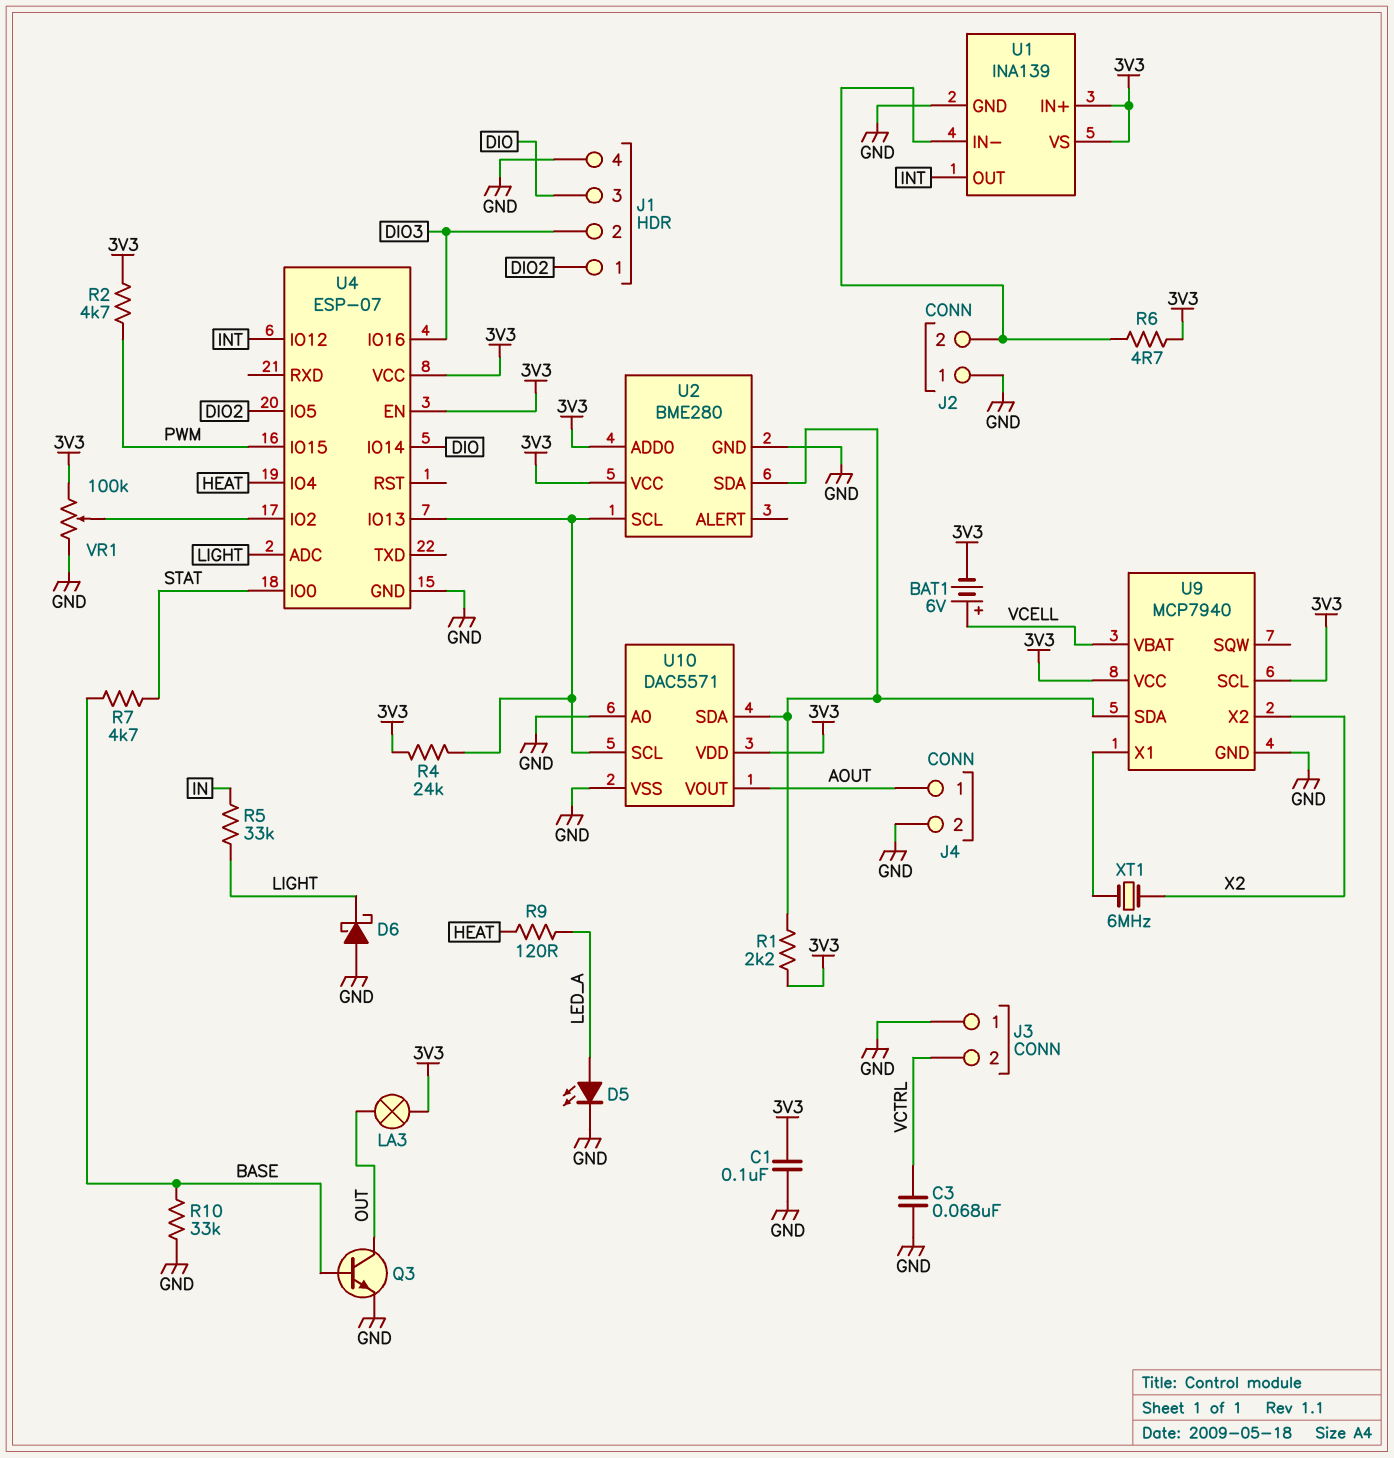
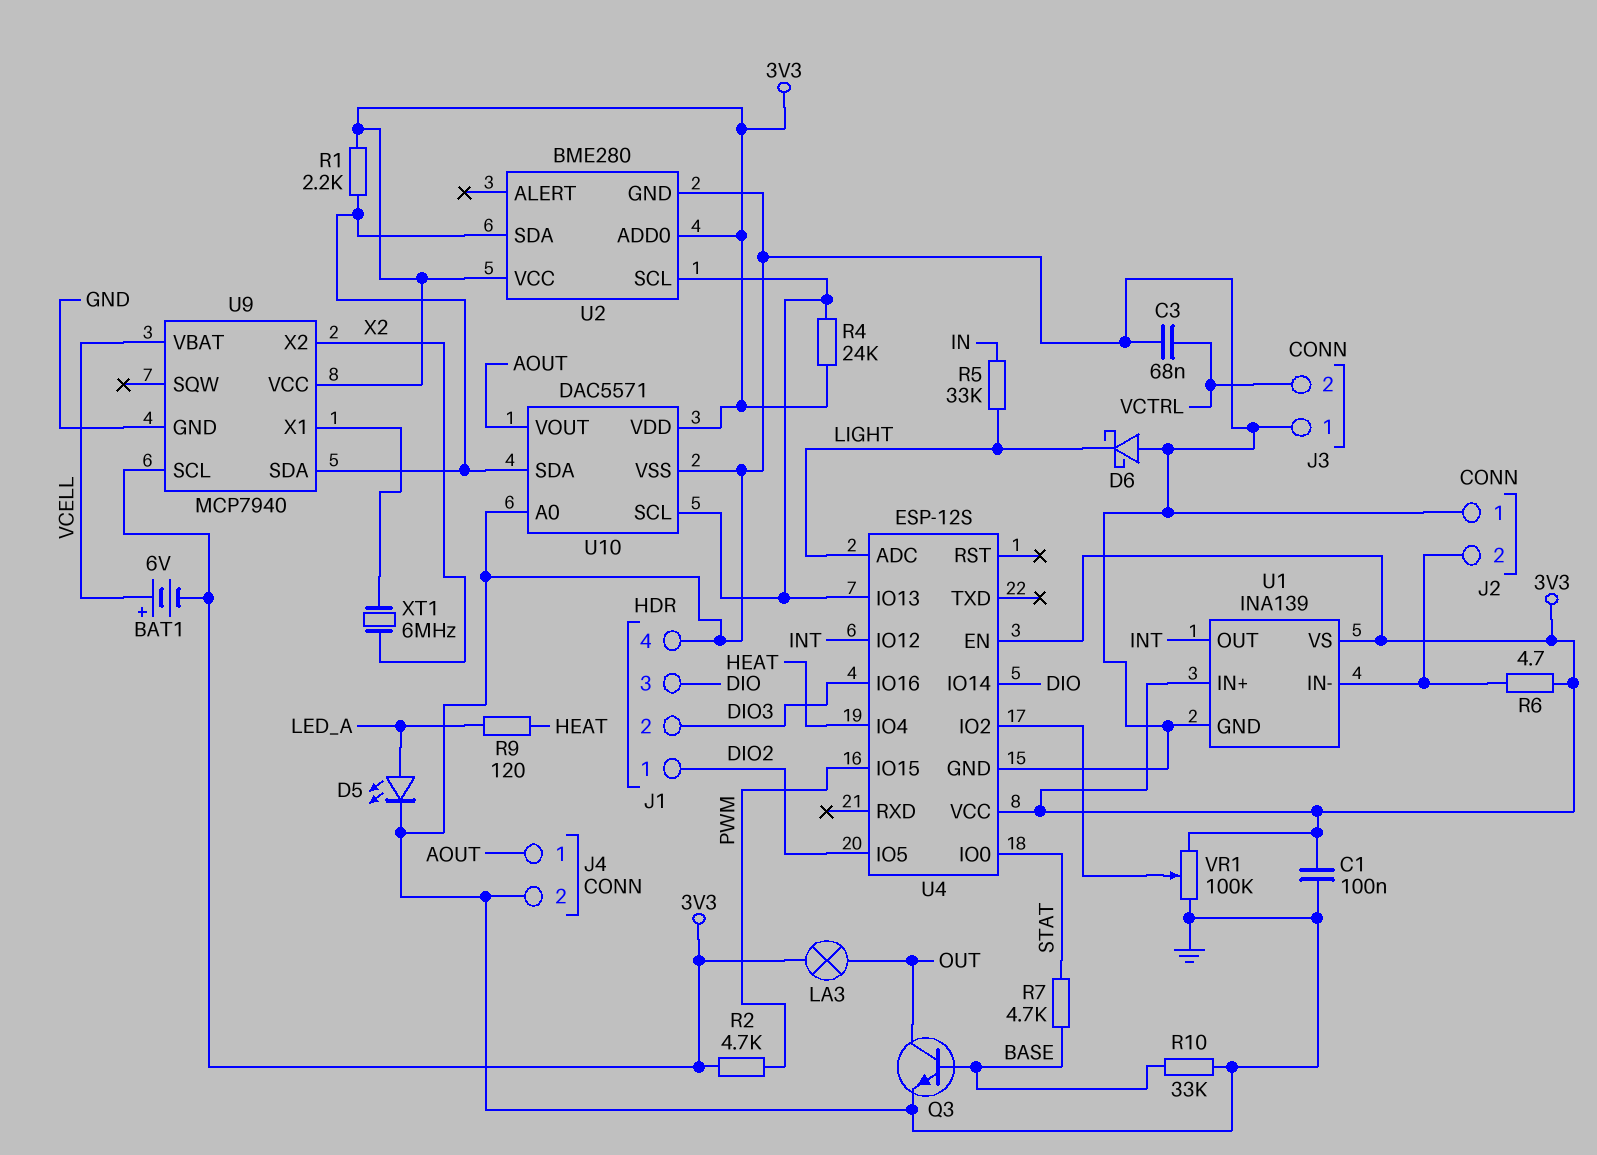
U4: ESP-07 -> ESP-12S

